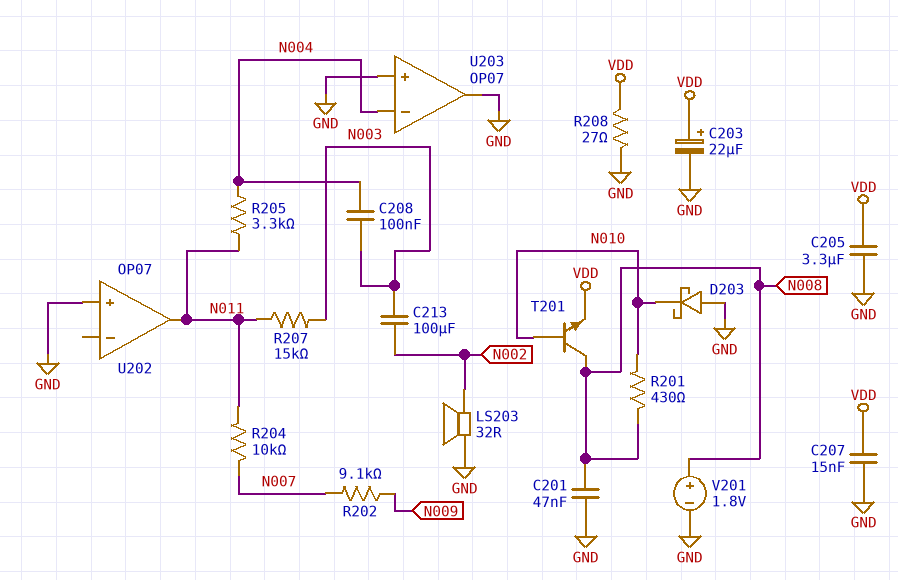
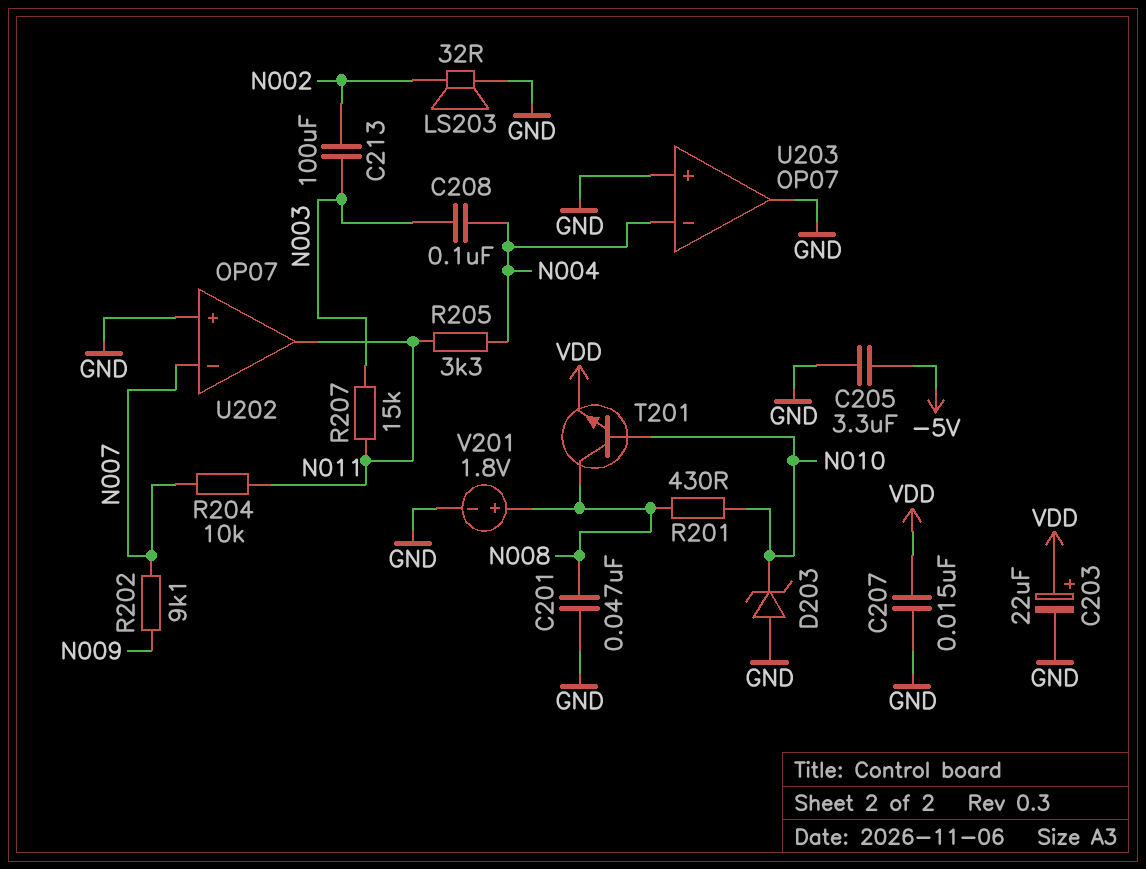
C205: 3.3uF (GND, VDD) -> 3.3uF (-5V, GND)
D203: schottky (A GND, K N010) -> zener (A GND, K N010)
R208: 27 (GND, VDD) -> none
U202 pin in-: none -> N007

